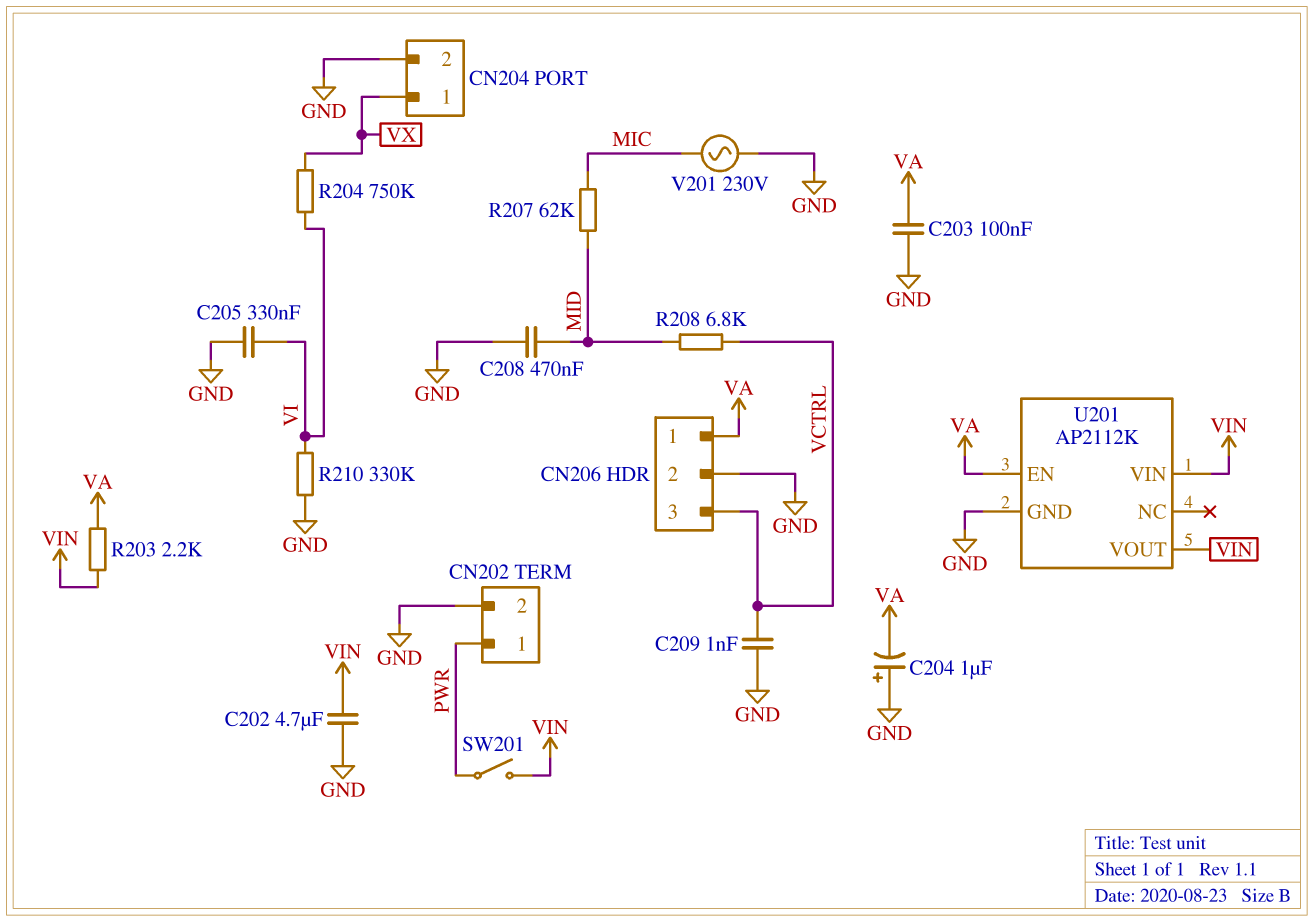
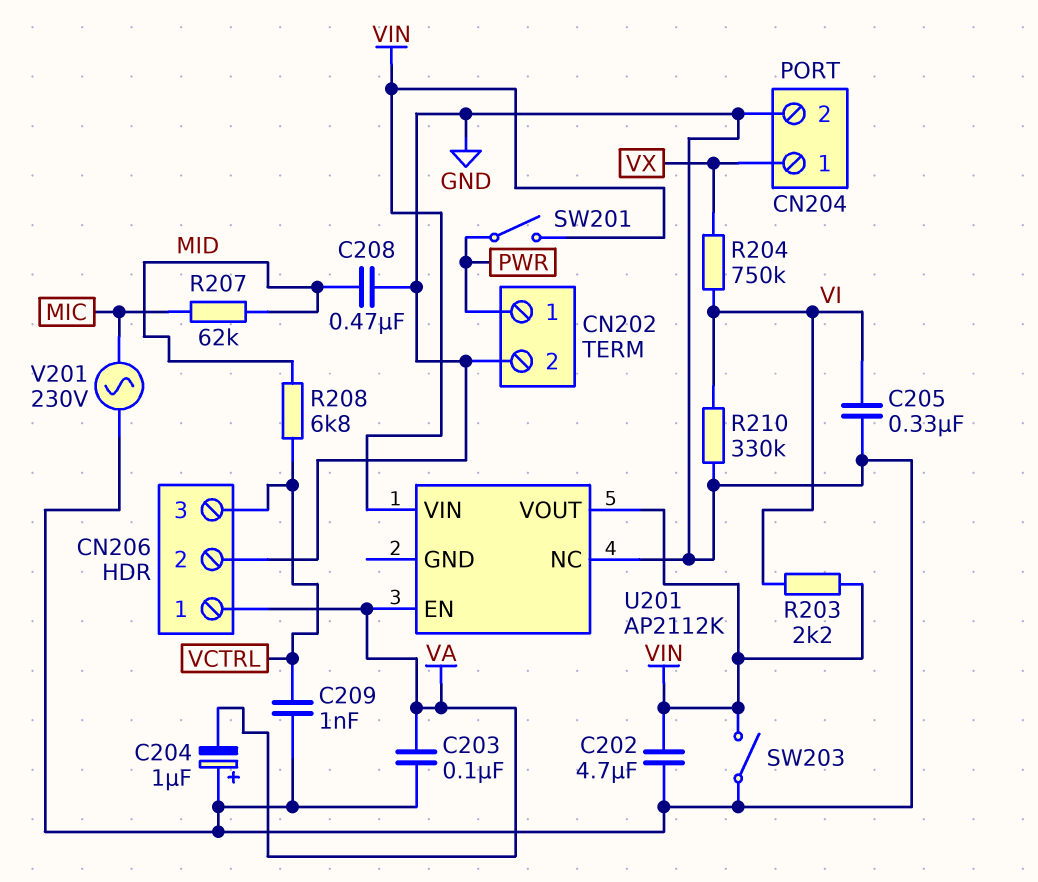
R203: 2.2k (VA, VIN) -> 2.2k (VI, VIN)
SW203: none -> switch (GND, VIN)
U201 pin GND: GND -> none
U201 pin NC: none -> GND

